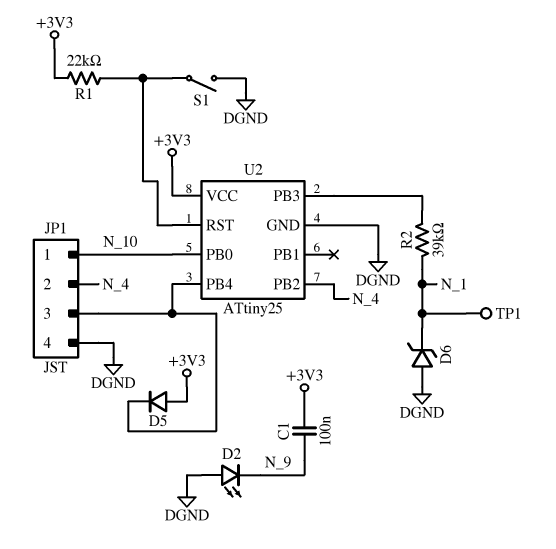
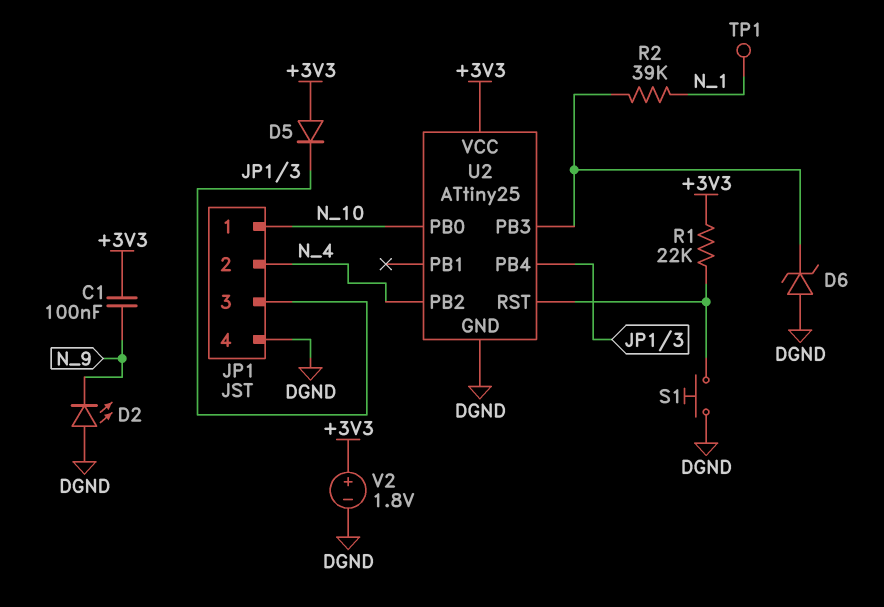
D6: zener (A DGND, K N_1) -> zener (A DGND, K U2/PB3)
S1: switch (DGND, U2/RST) -> button (DGND, U2/RST)
V2: none -> 1.8V (plus +3V3, minus DGND)

